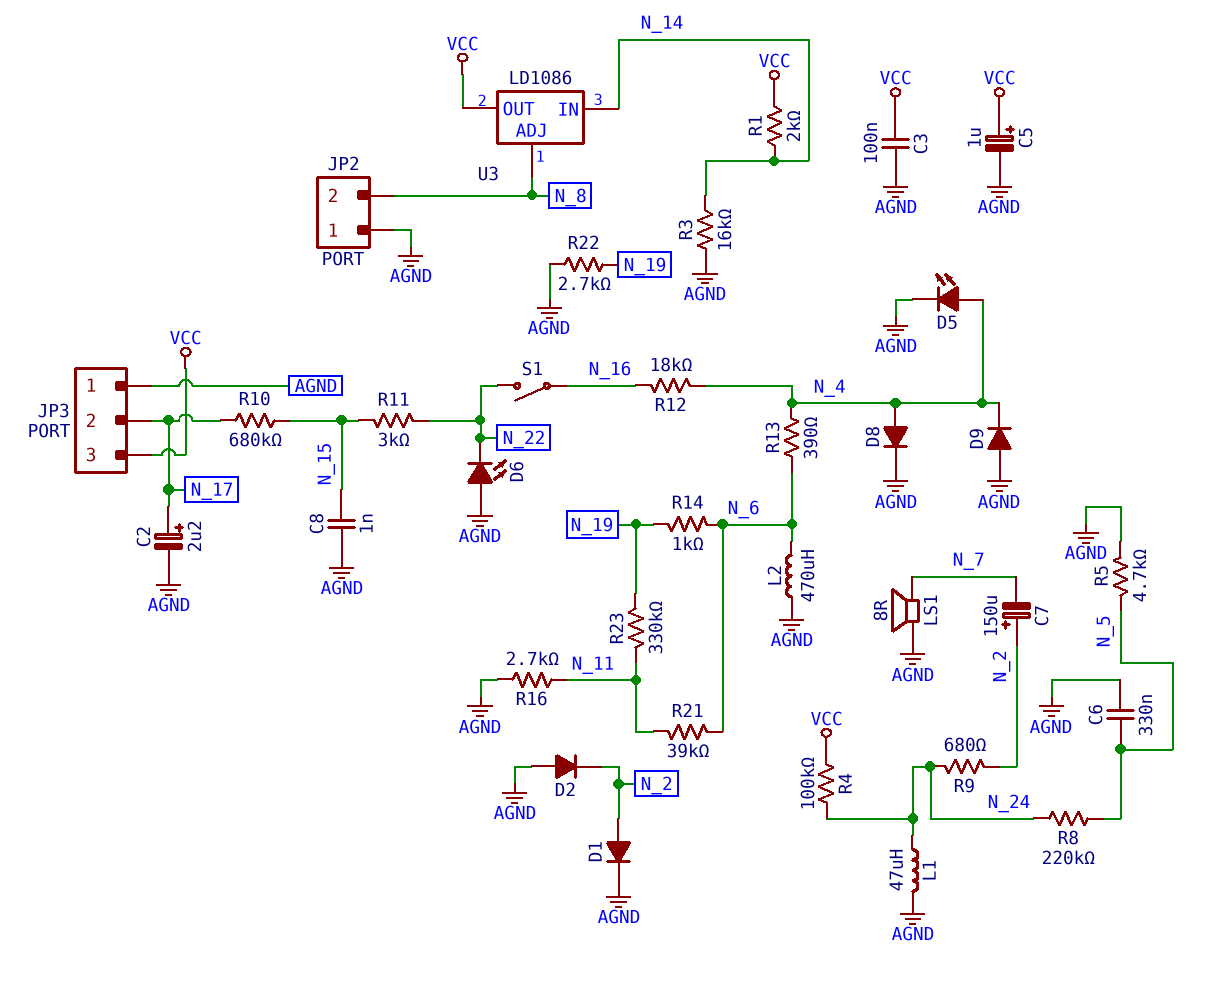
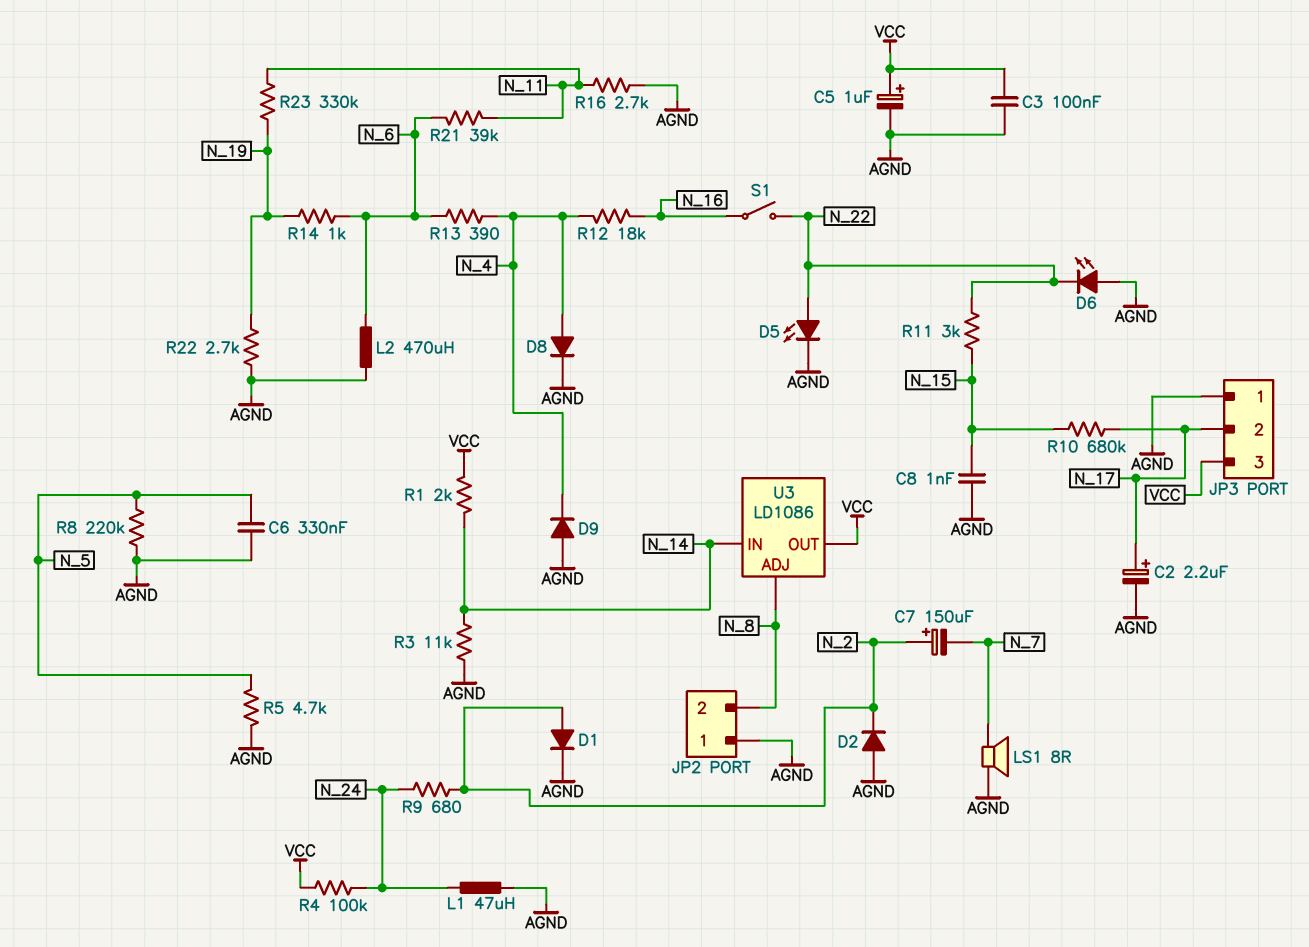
D5: LED (A N_4, K AGND) -> LED (A N_22, K AGND)
R3: 16k (AGND, N_14) -> 11k (AGND, N_14)
R8: 220k (N_5, N_24) -> 220k (AGND, N_5)

